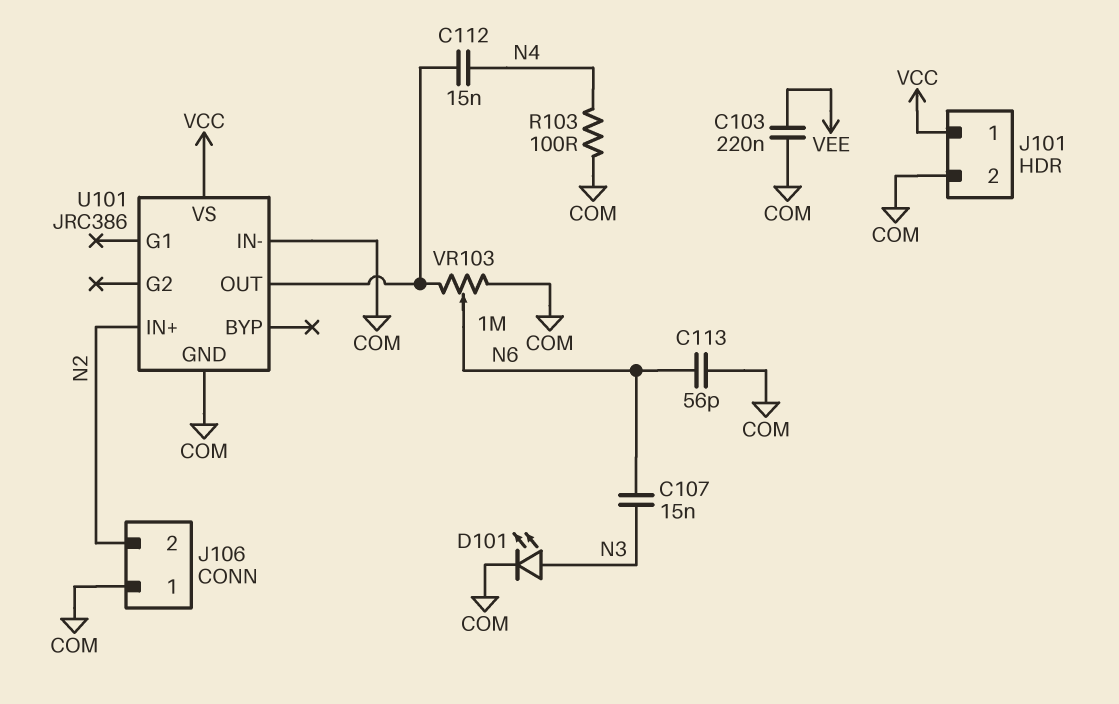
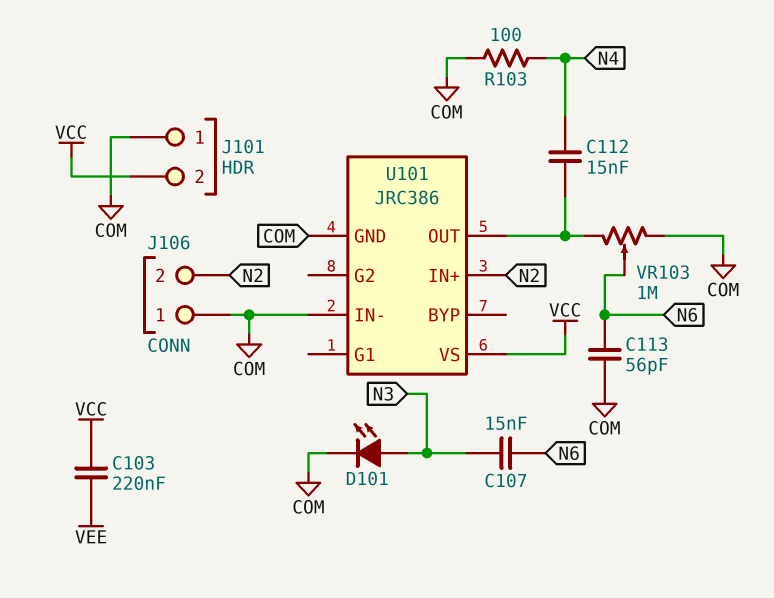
C103: 220nF (COM, VEE) -> 220nF (VCC, VEE)
J101 pin 1: VCC -> COM
J101 pin 2: COM -> VCC

